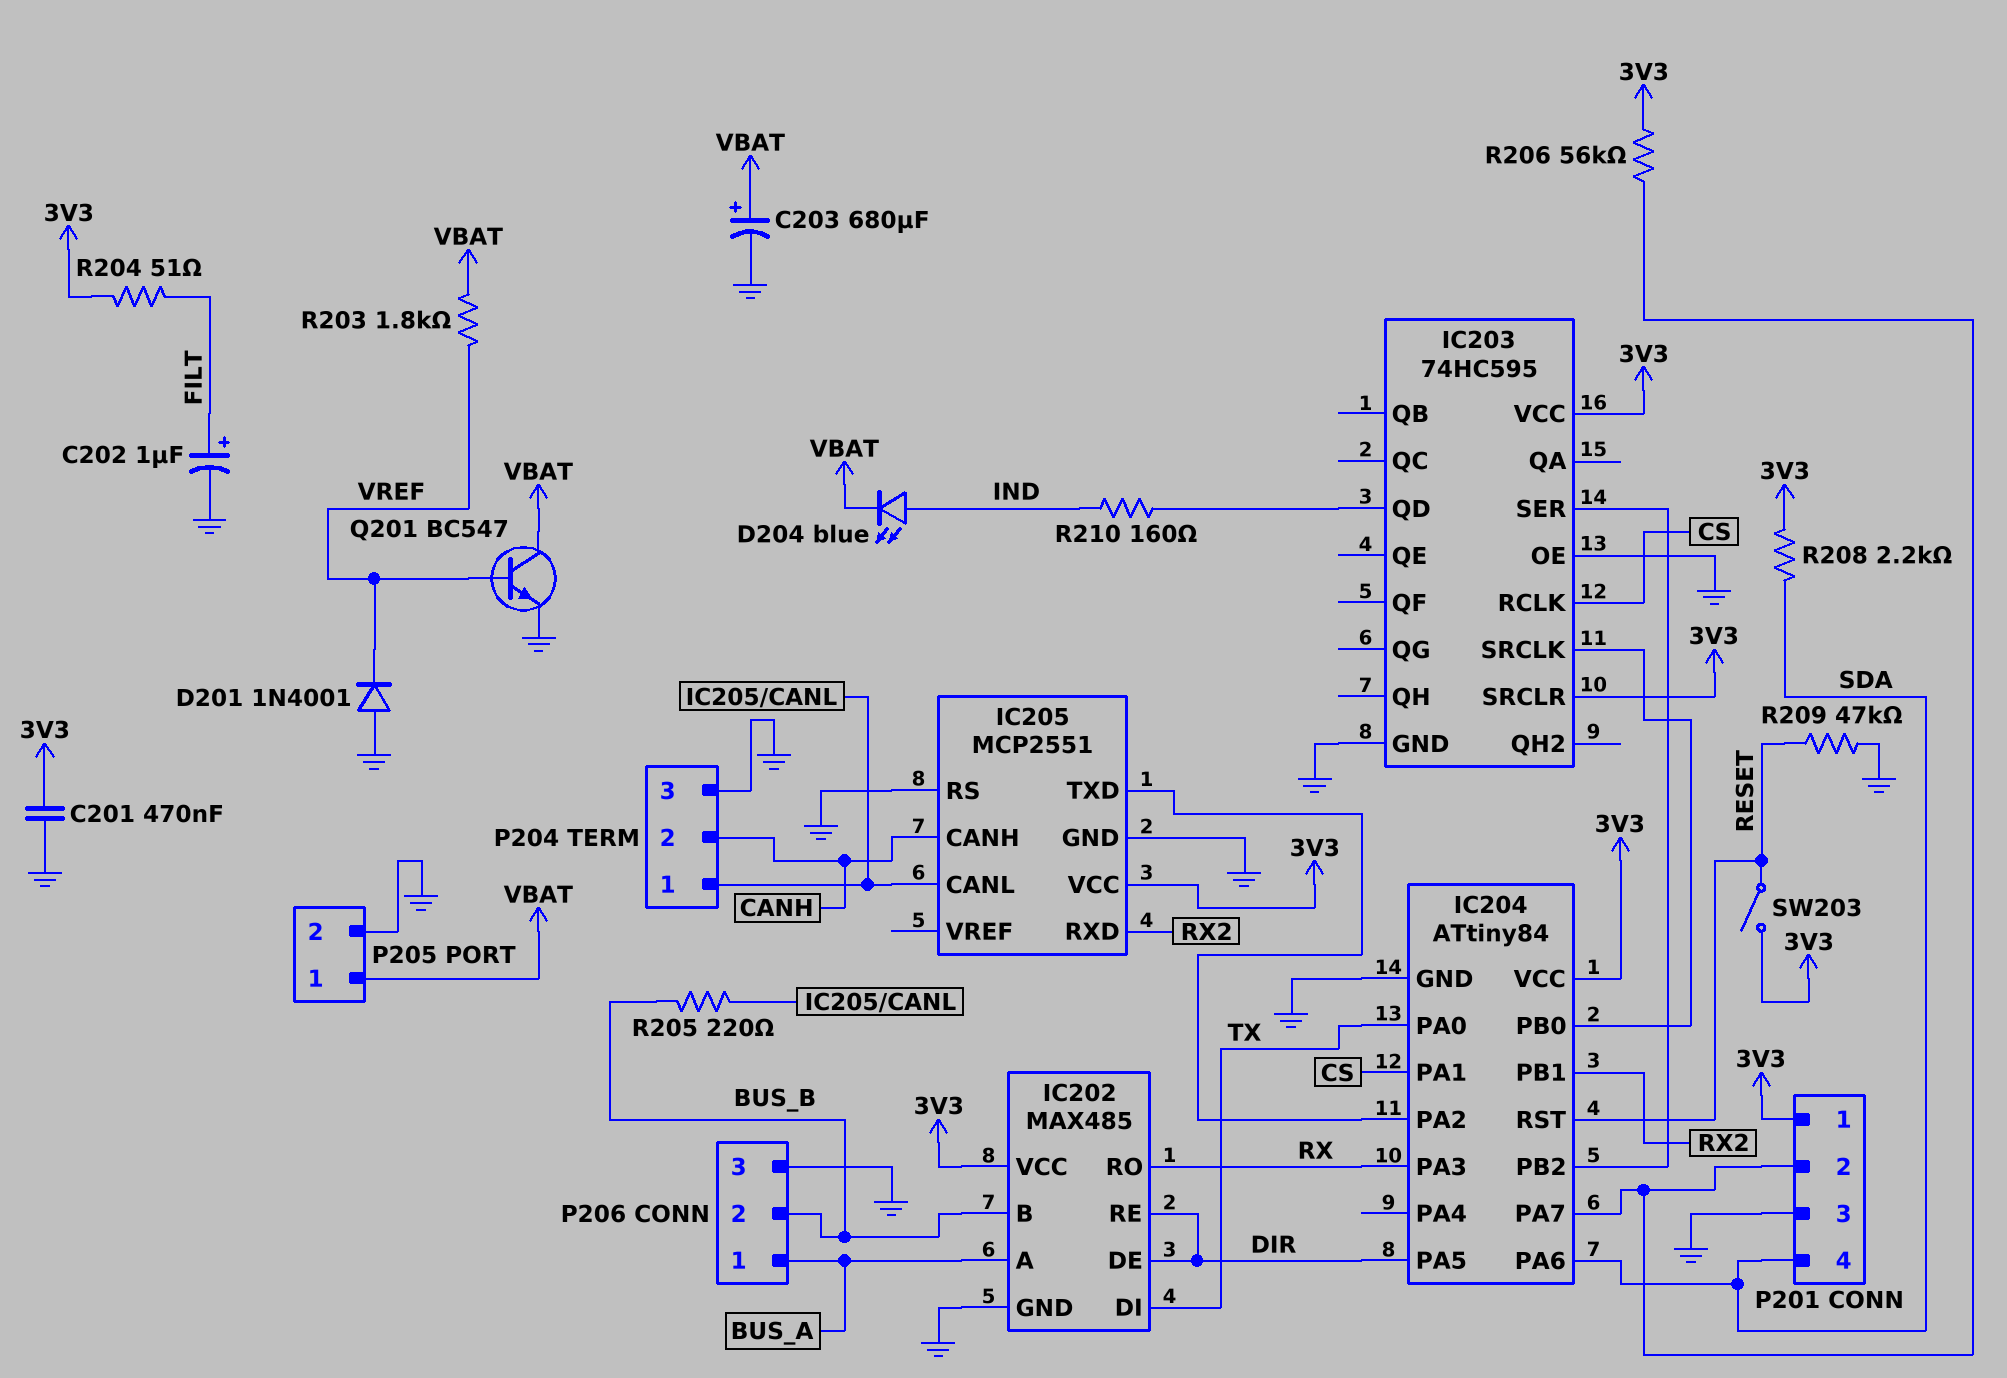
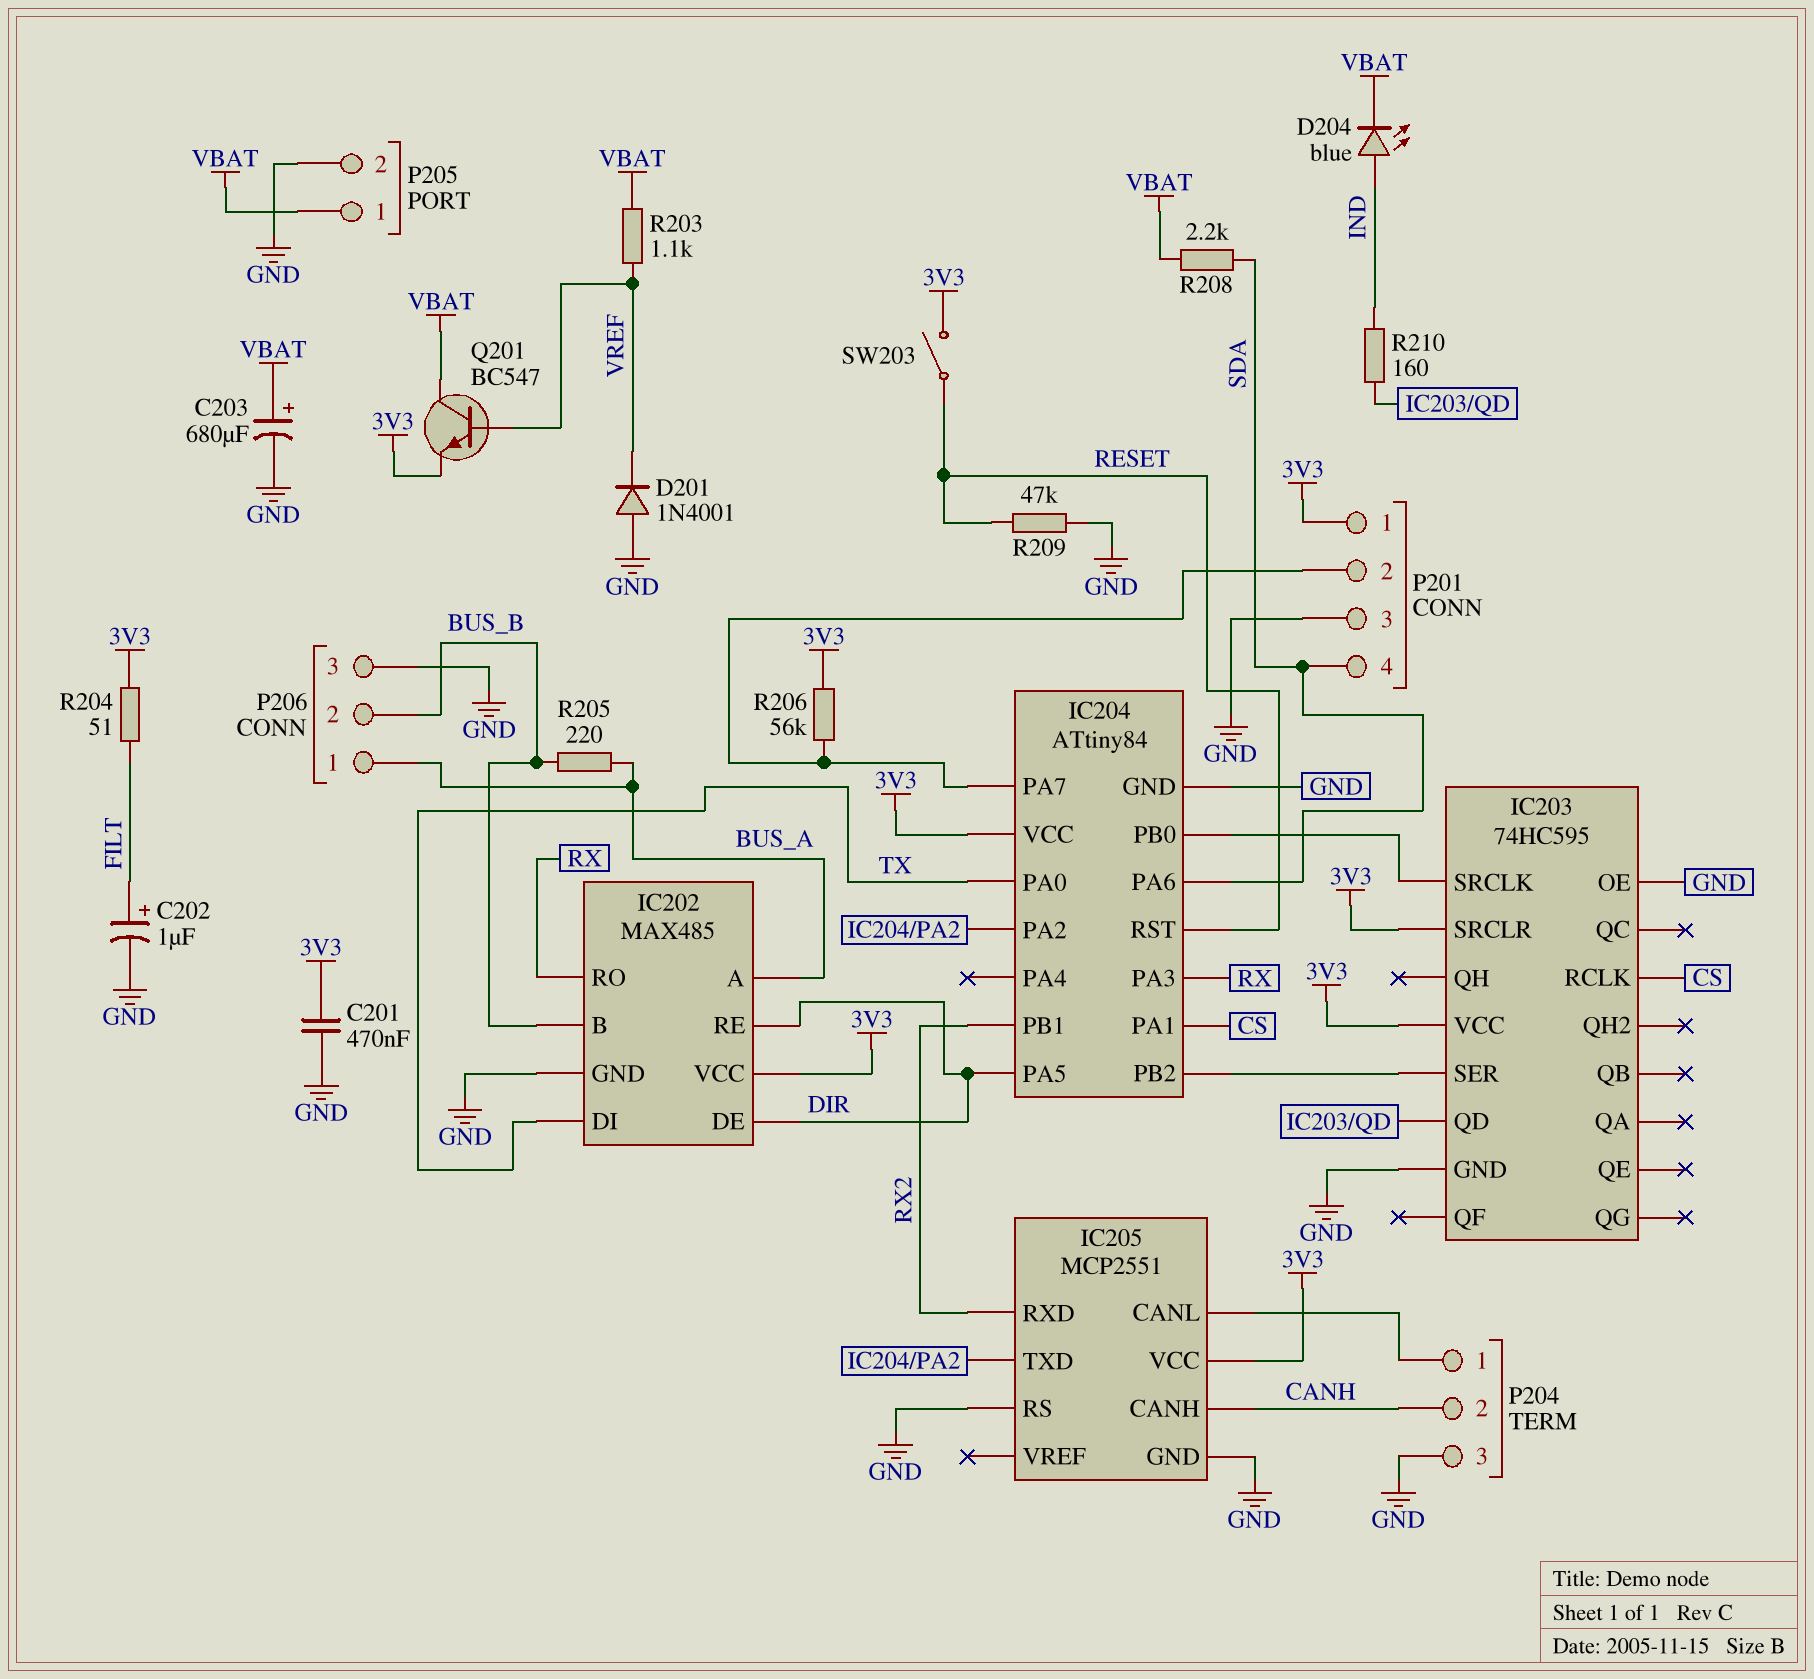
Q201: NPN BC547 (B VREF, C VBAT, E GND) -> NPN BC547 (B VREF, C VBAT, E 3V3)
R203: 1.8k (VBAT, VREF) -> 1.1k (VBAT, VREF)
R205: 220 (BUS_B, IC205/CANL) -> 220 (BUS_A, BUS_B)
R208: 2.2k (3V3, SDA) -> 2.2k (SDA, VBAT)

